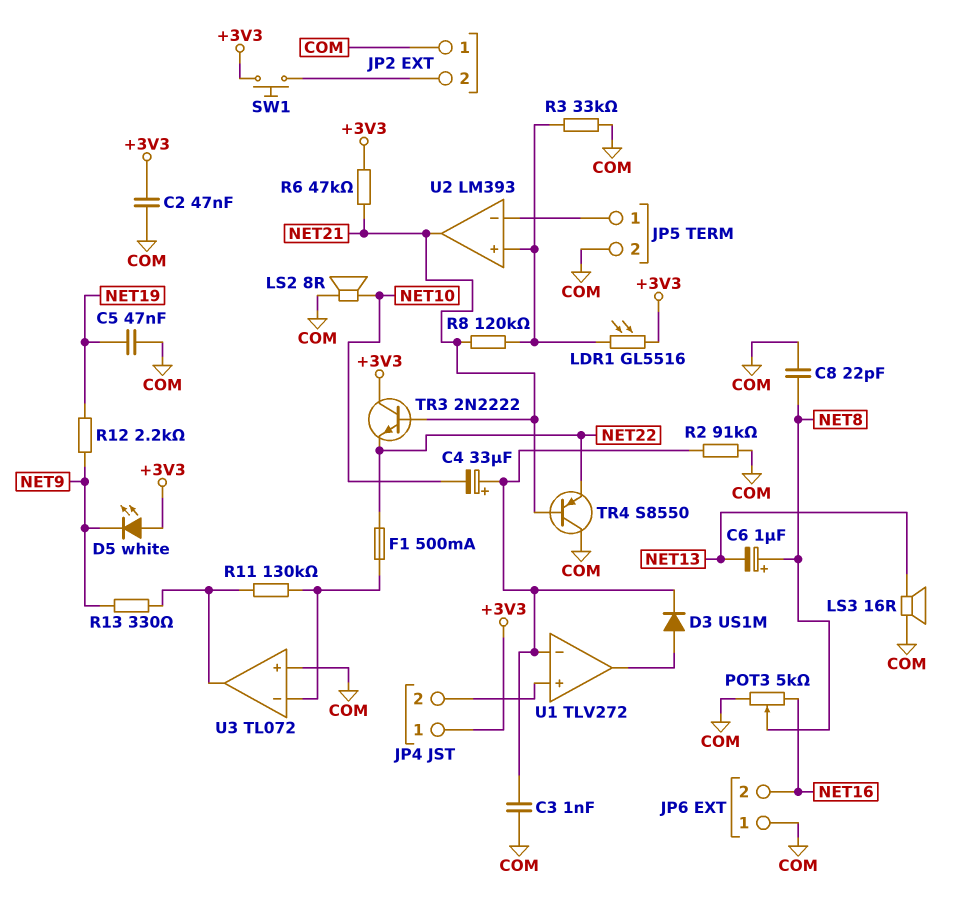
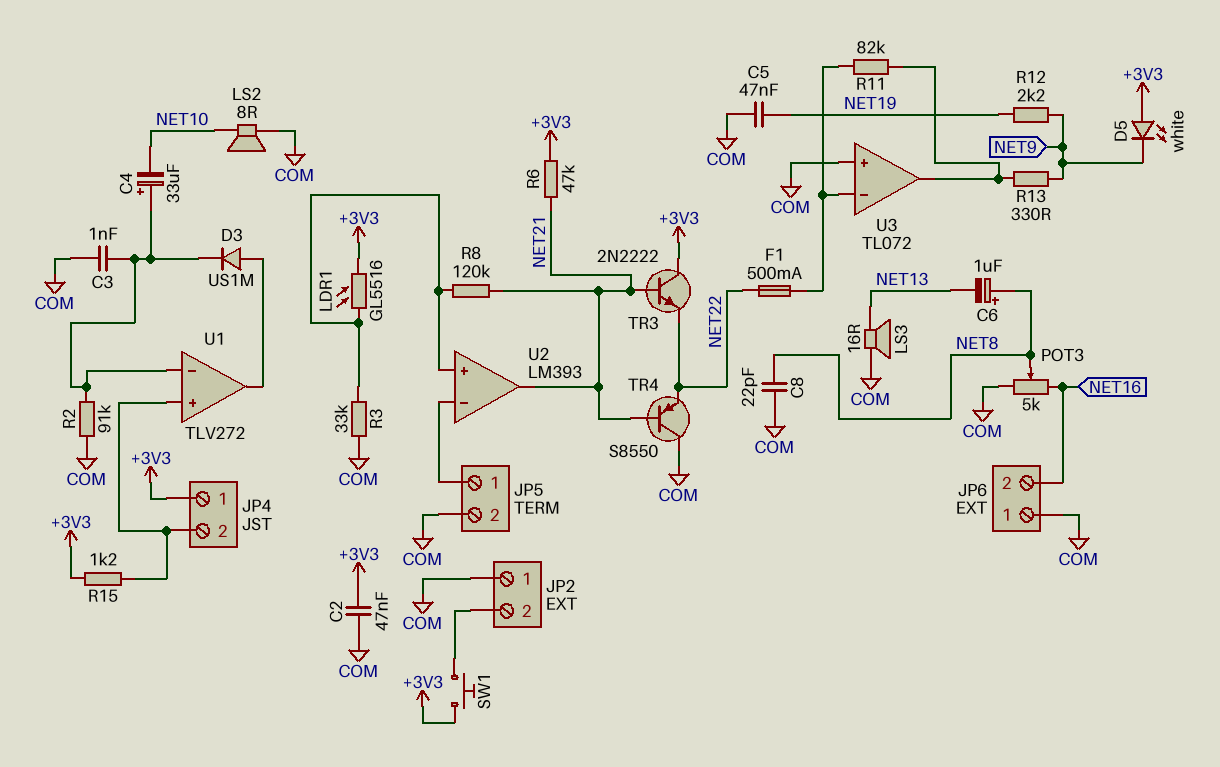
R11: 130k (U3/in-, U3/out) -> 82k (U3/in-, U3/out)
R15: none -> 1.2k (+3V3, JP4/2)

